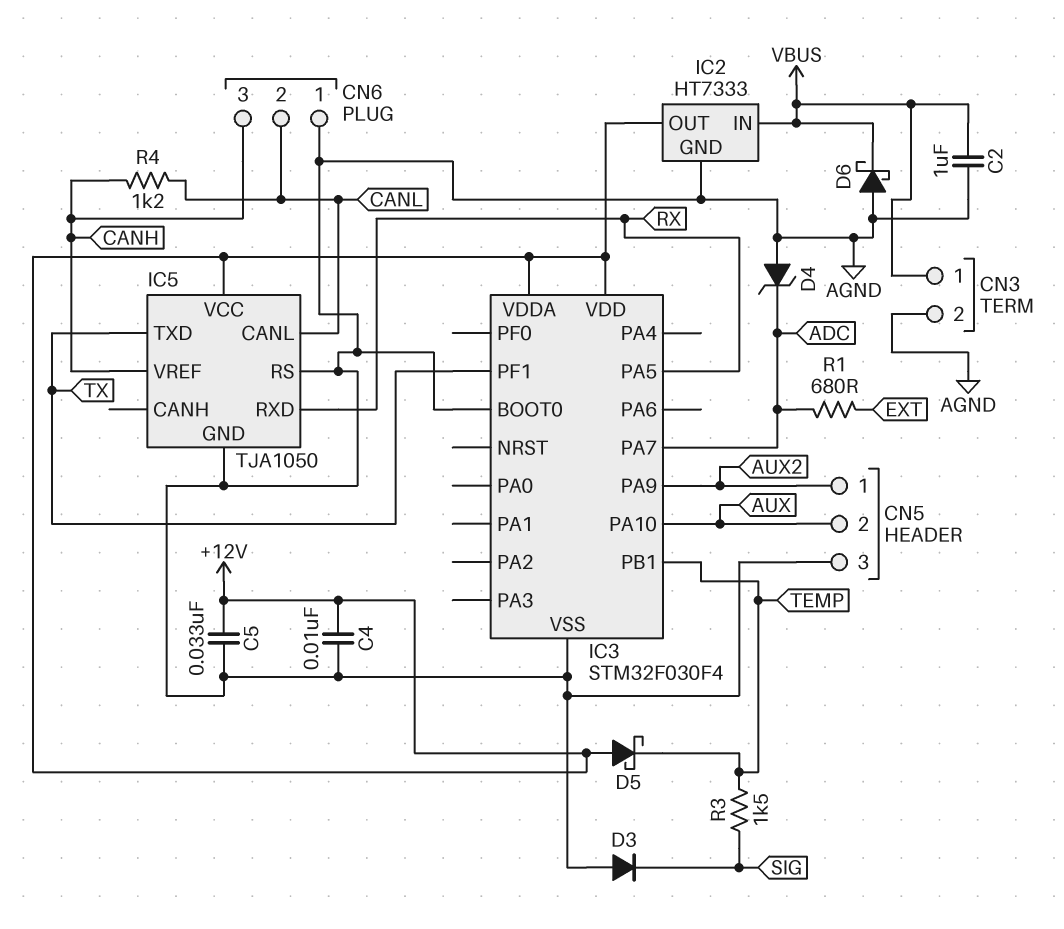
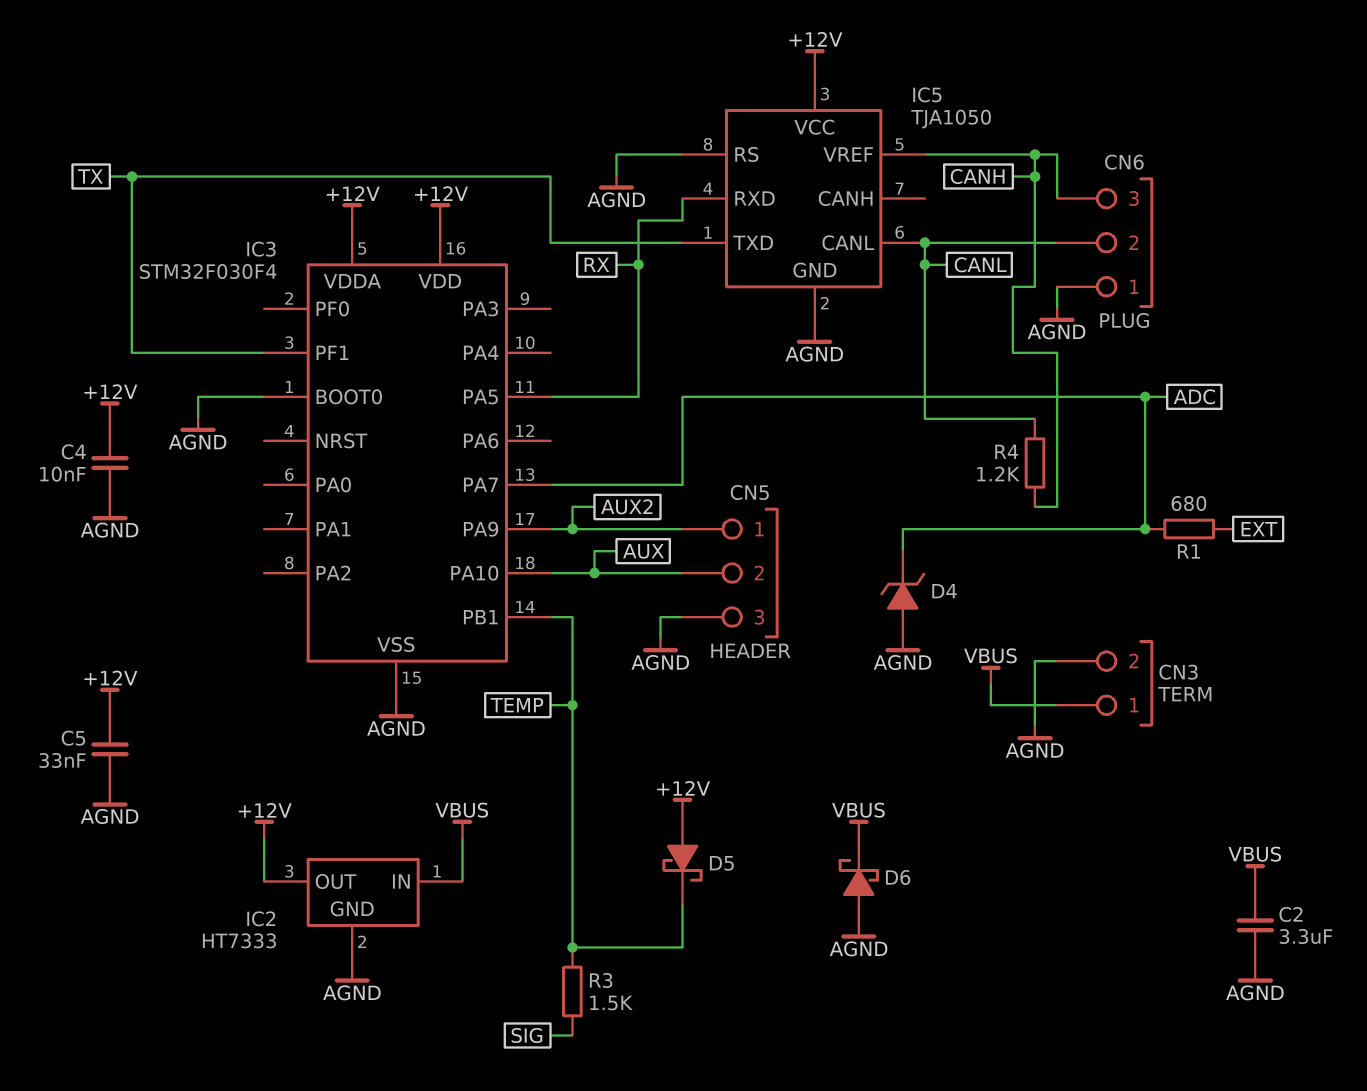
C2: 1uF (AGND, VBUS) -> 3.3uF (AGND, VBUS)
D3: diode (A AGND, K SIG) -> none

